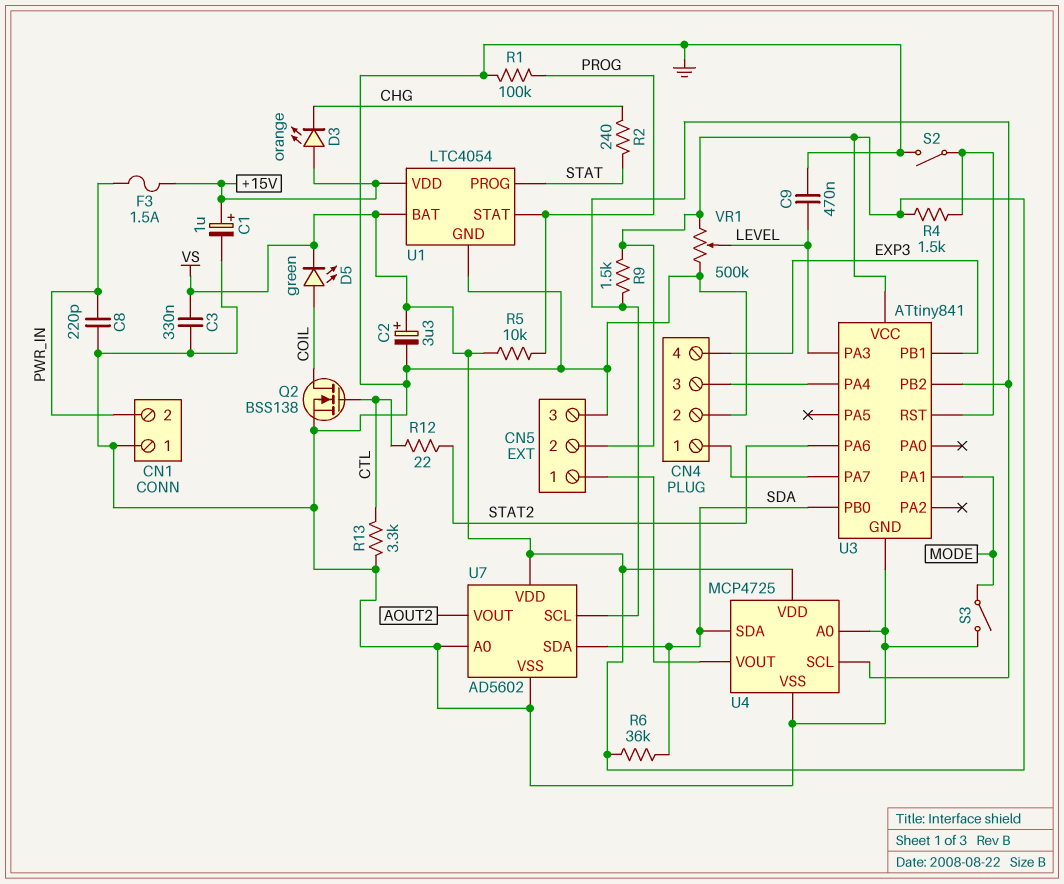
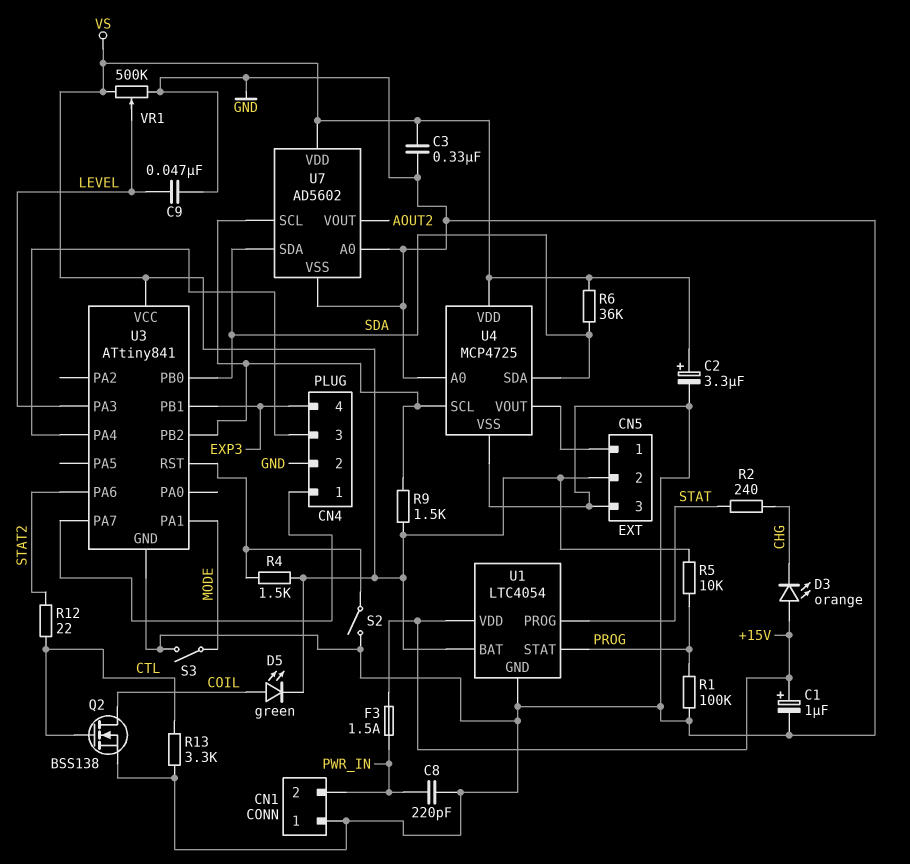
C9: 470nF (GND, LEVEL) -> 47nF (GND, LEVEL)

